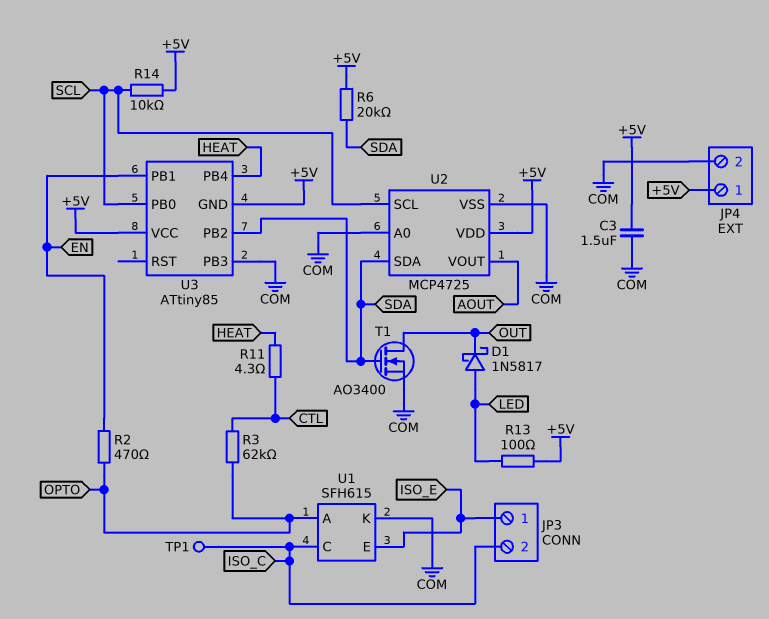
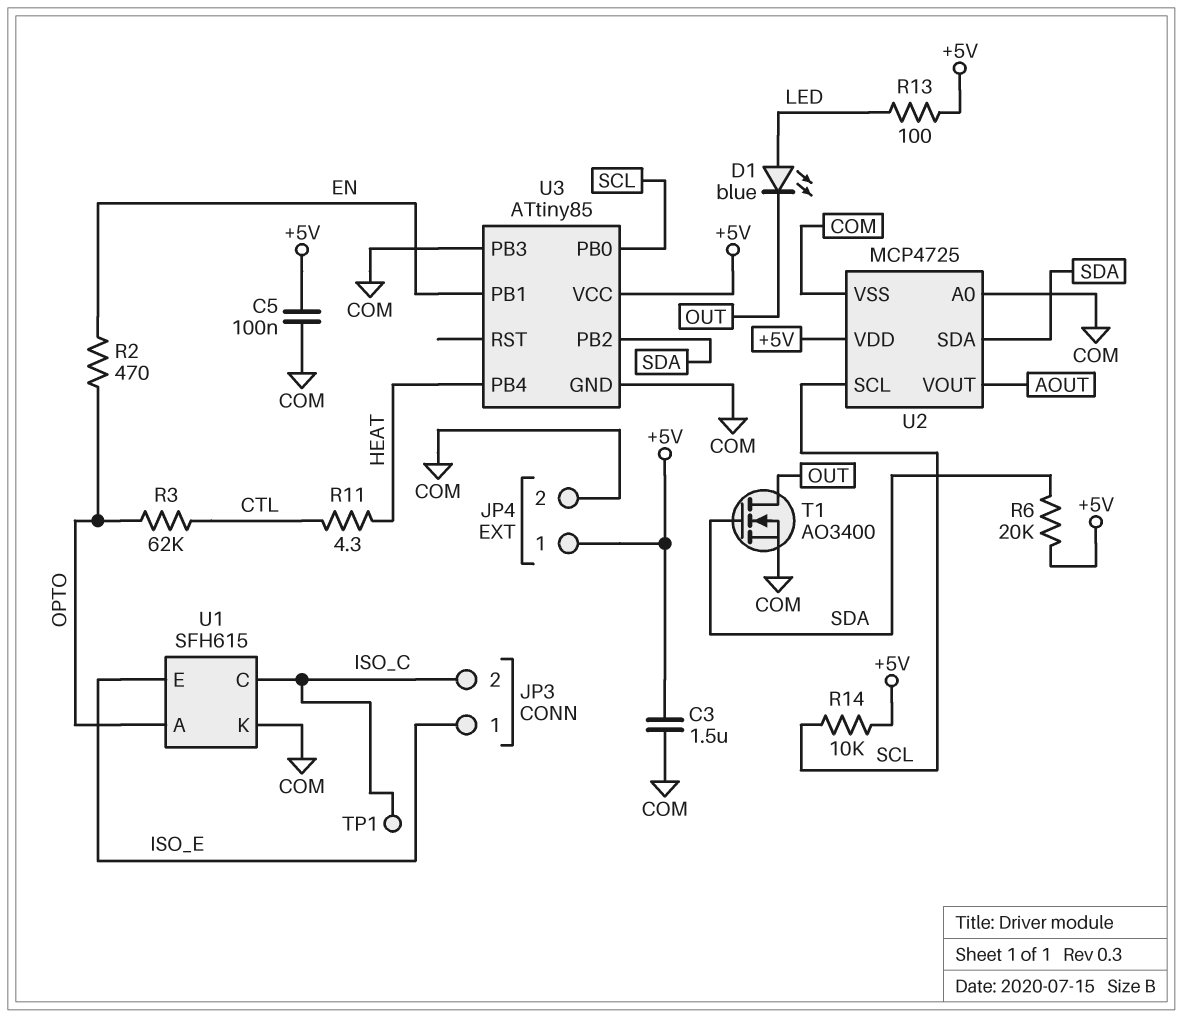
C5: none -> 100nF (+5V, COM)
D1: schottky 1N5817 (A LED, K OUT) -> LED blue (A LED, K OUT)
U3 pin GND: +5V -> COM

